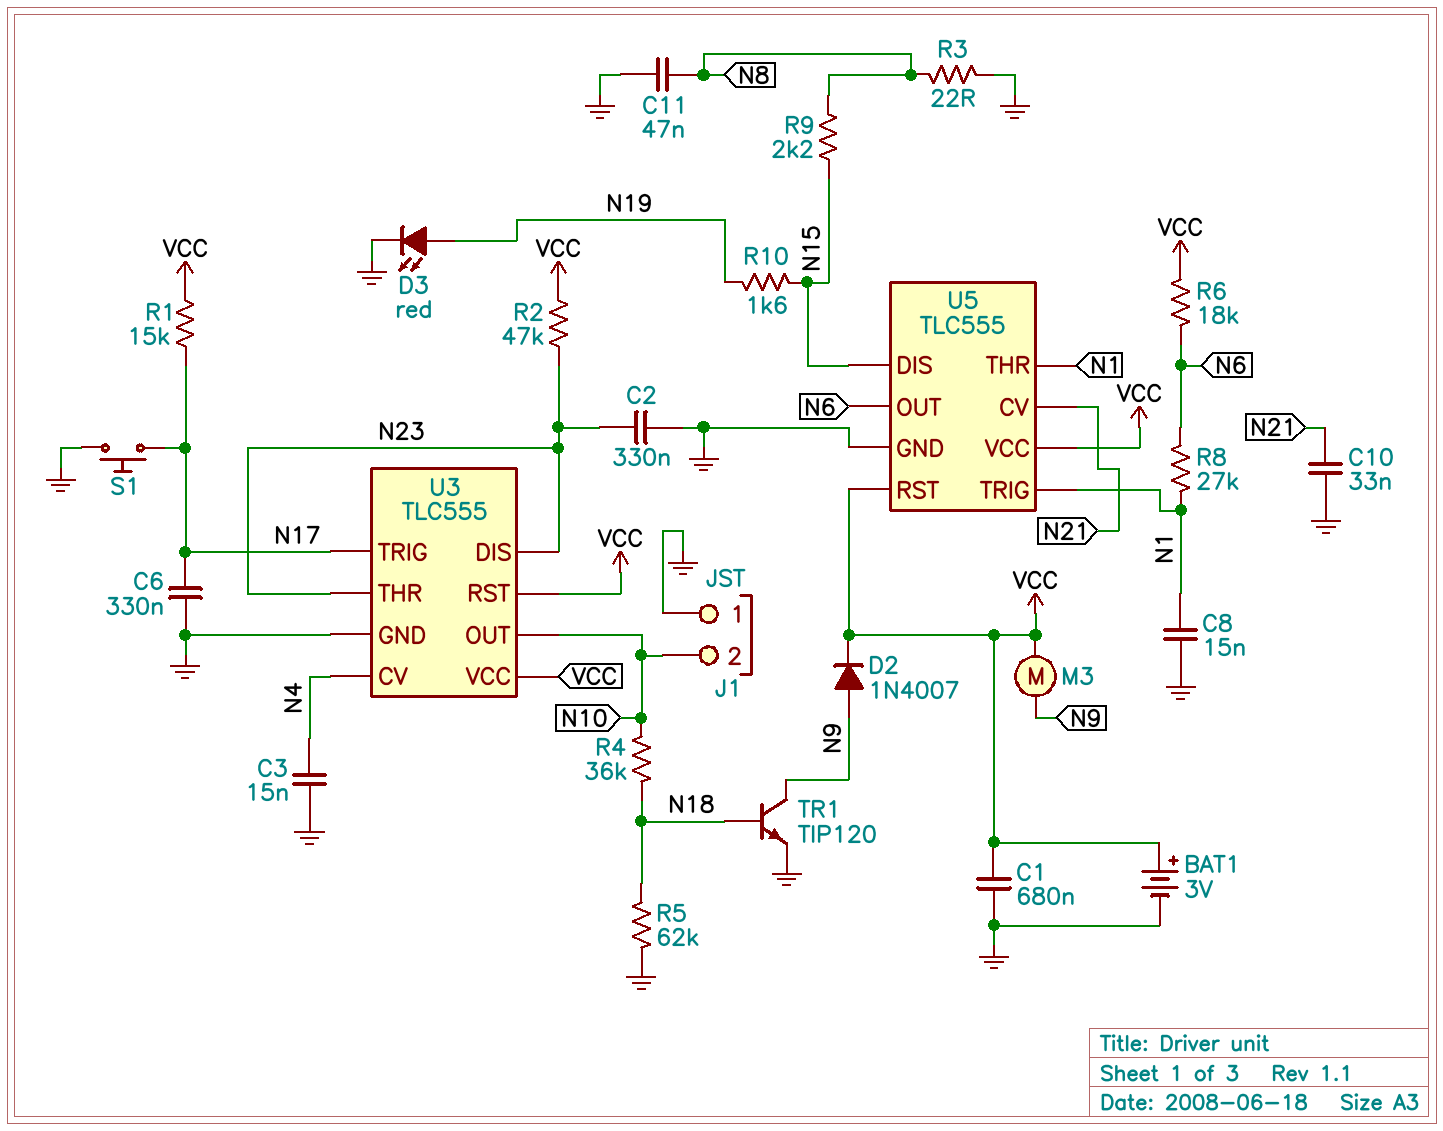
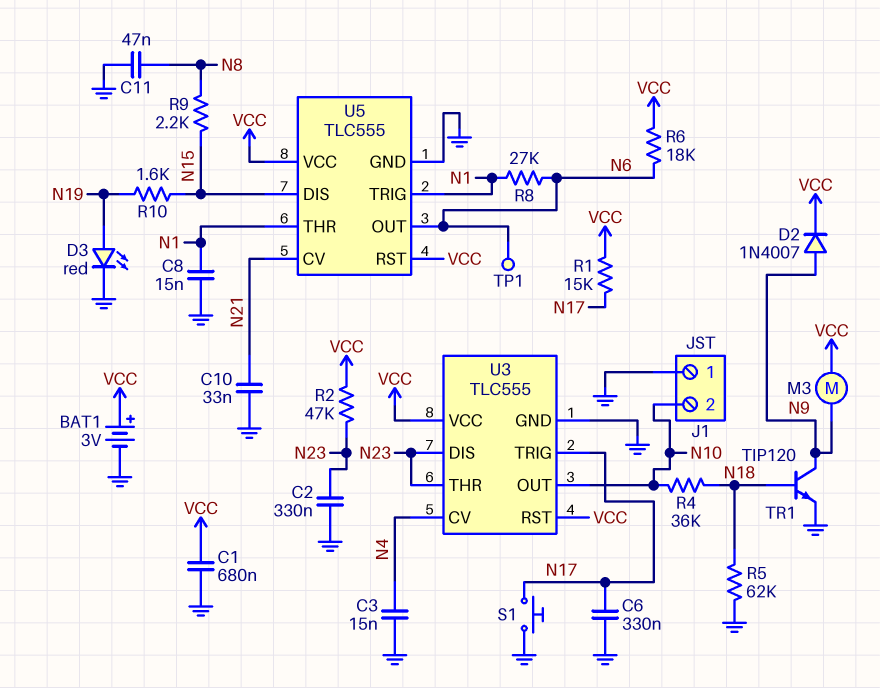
R3: 22 (GND, N8) -> none
TP1: none -> test point (N6)

